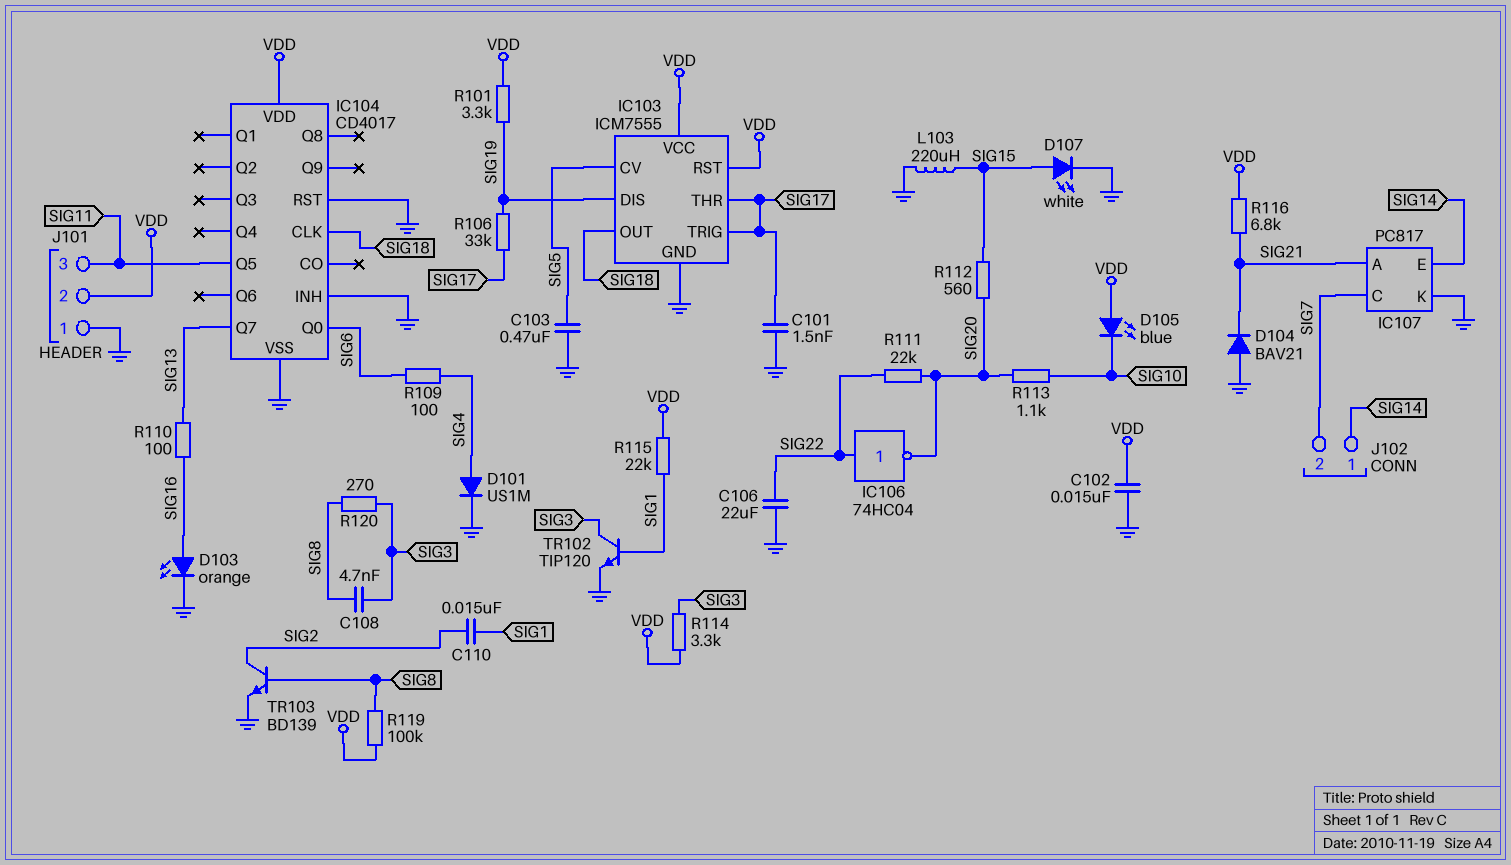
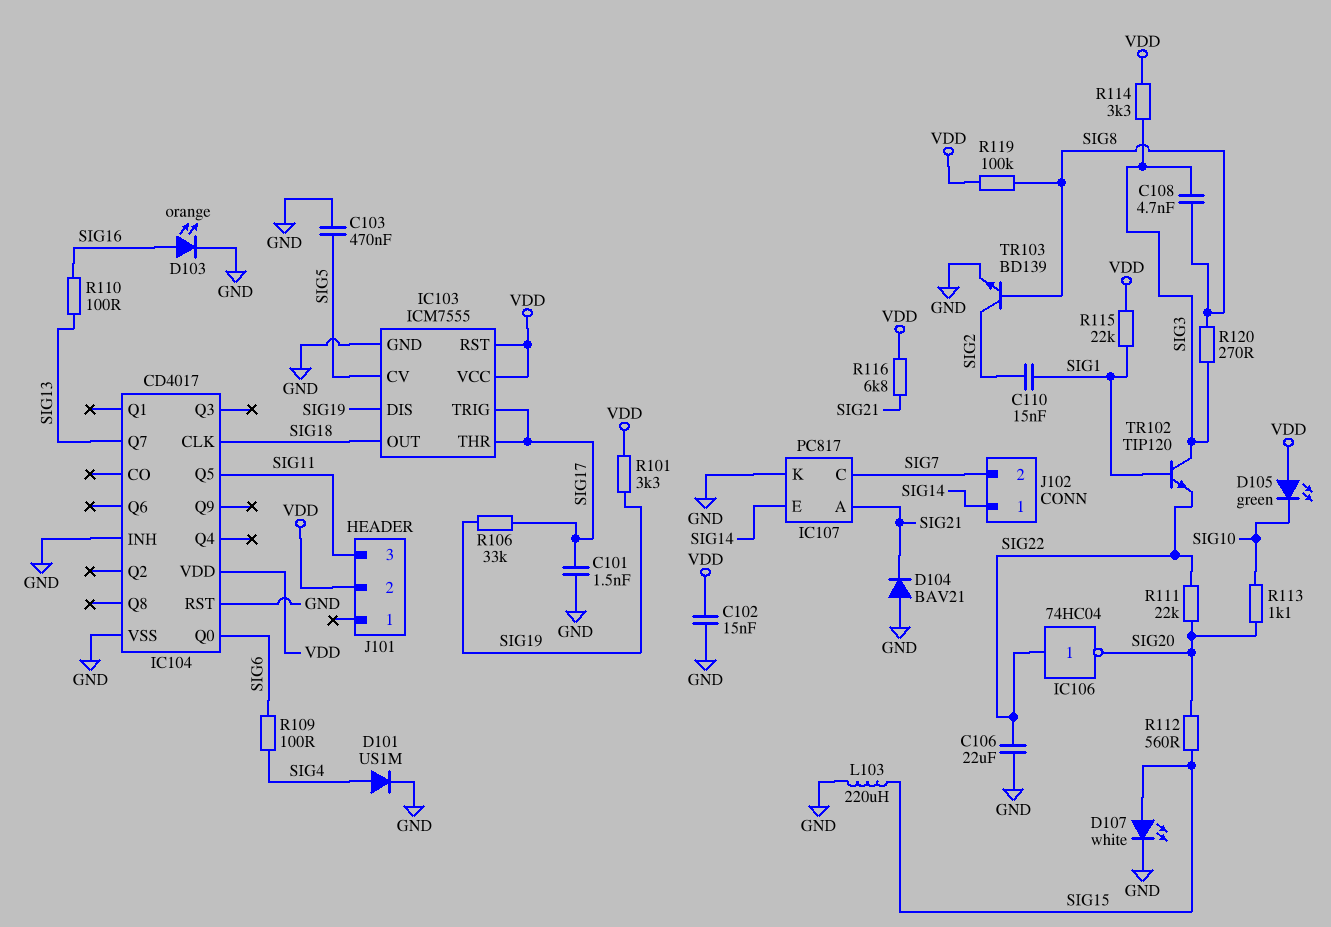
D105: LED blue (A VDD, K SIG10) -> LED green (A VDD, K SIG10)
J101 pin 1: GND -> none
TR102: NPN TIP120 (B SIG1, C SIG3, E GND) -> NPN TIP120 (B SIG1, C SIG3, E SIG22)

